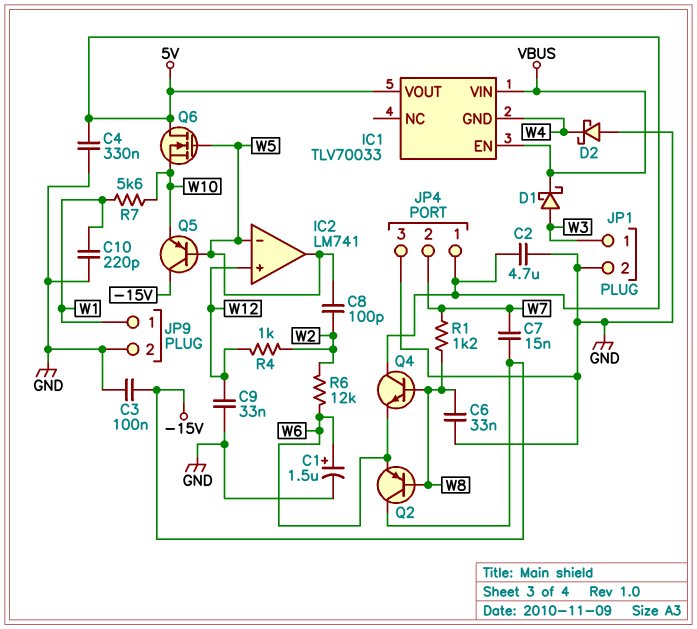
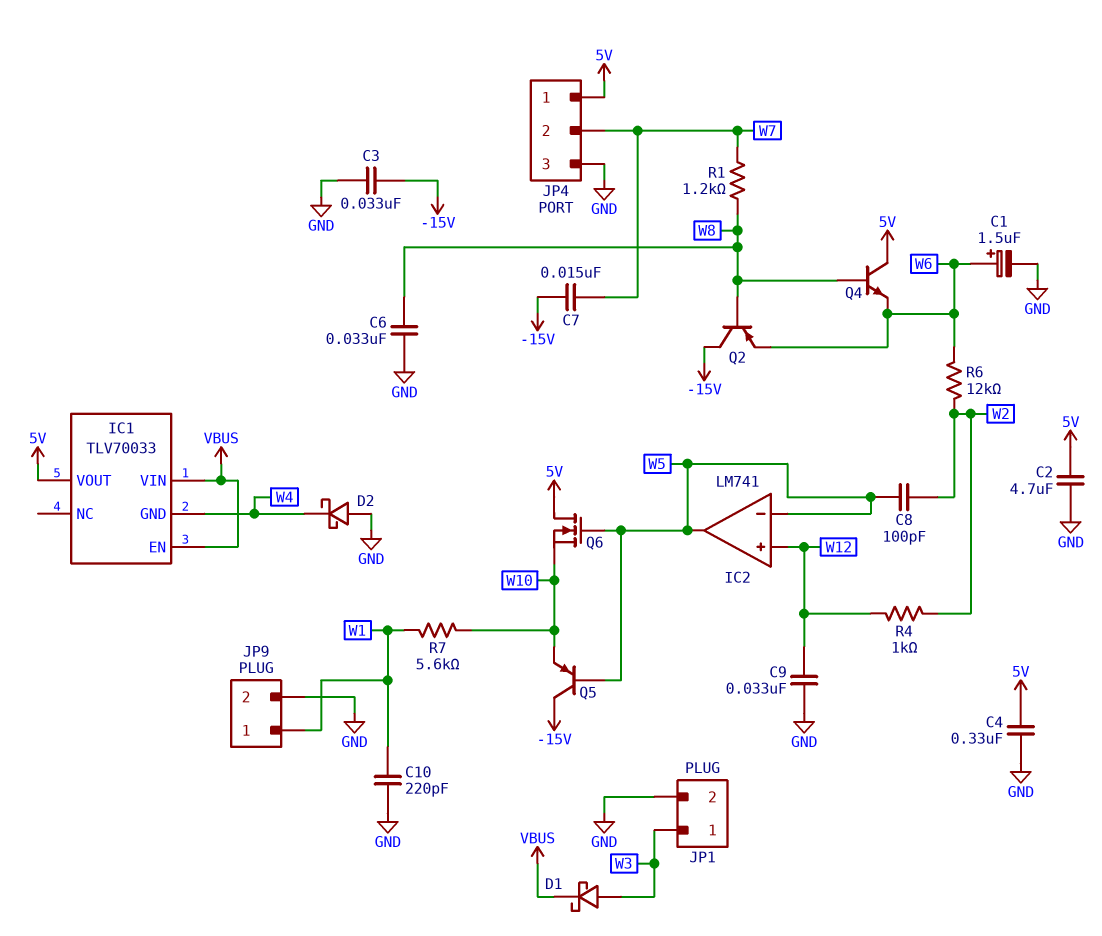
C3: 100nF (-15V, GND) -> 33nF (-15V, GND)

